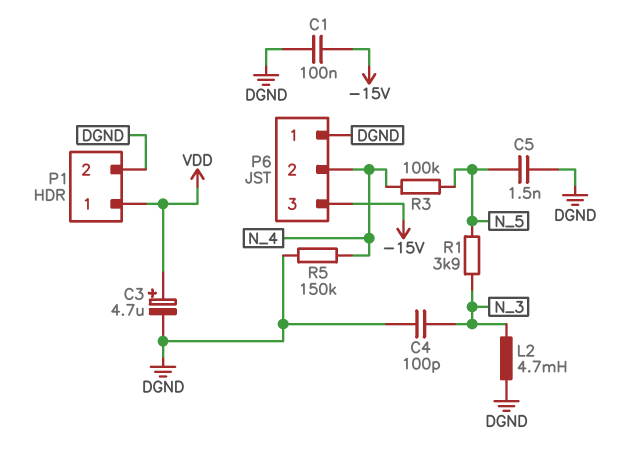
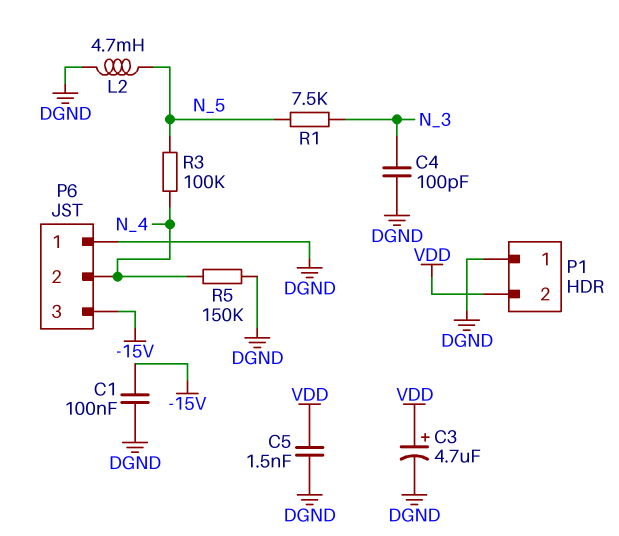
C5: 1.5nF (DGND, N_5) -> 1.5nF (DGND, VDD)
L2: 4.7mH (DGND, N_3) -> 4.7mH (DGND, N_5)
P1 pin 1: VDD -> DGND
P1 pin 2: DGND -> VDD
R1: 3.9k (N_3, N_5) -> 7.5k (N_3, N_5)

